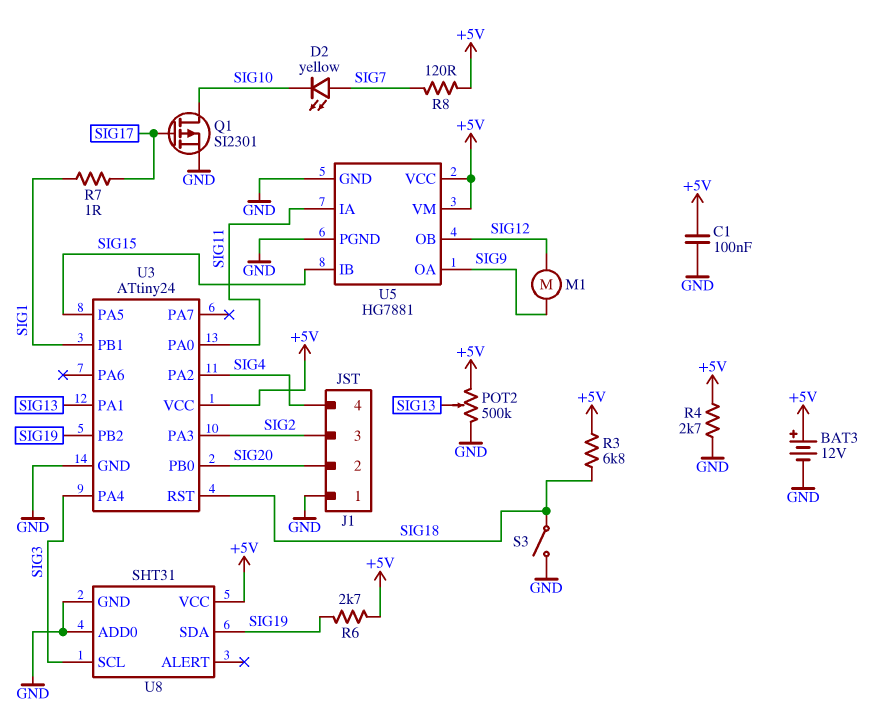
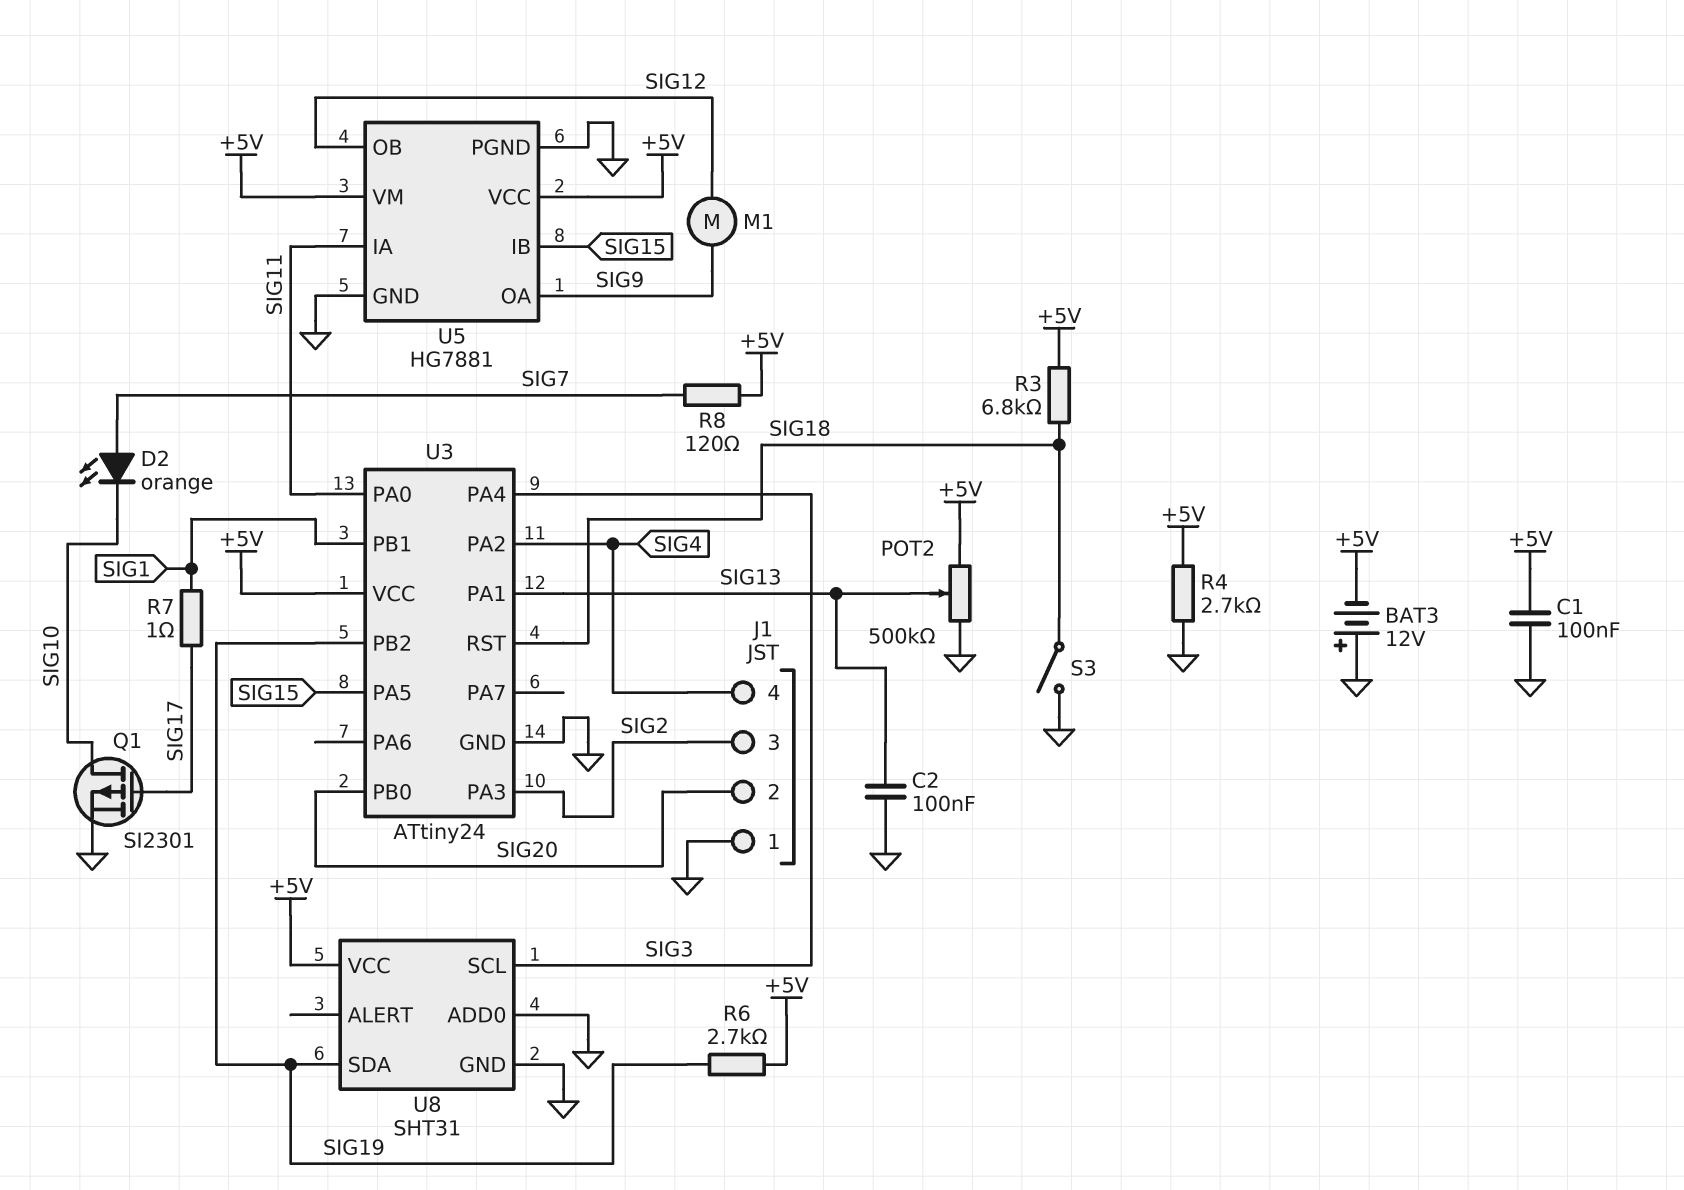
BAT3: 12V (plus +5V, minus GND) -> 12V (plus GND, minus +5V)
C2: none -> 100nF (GND, SIG13)
D2: LED yellow (A SIG7, K SIG10) -> LED orange (A SIG7, K SIG10)

